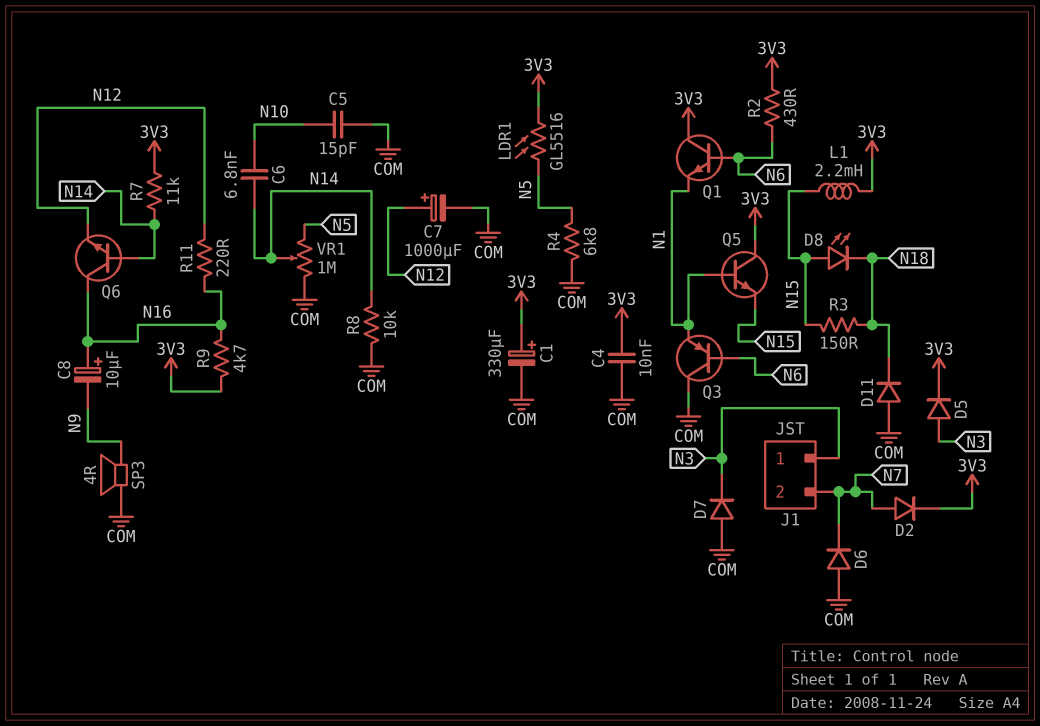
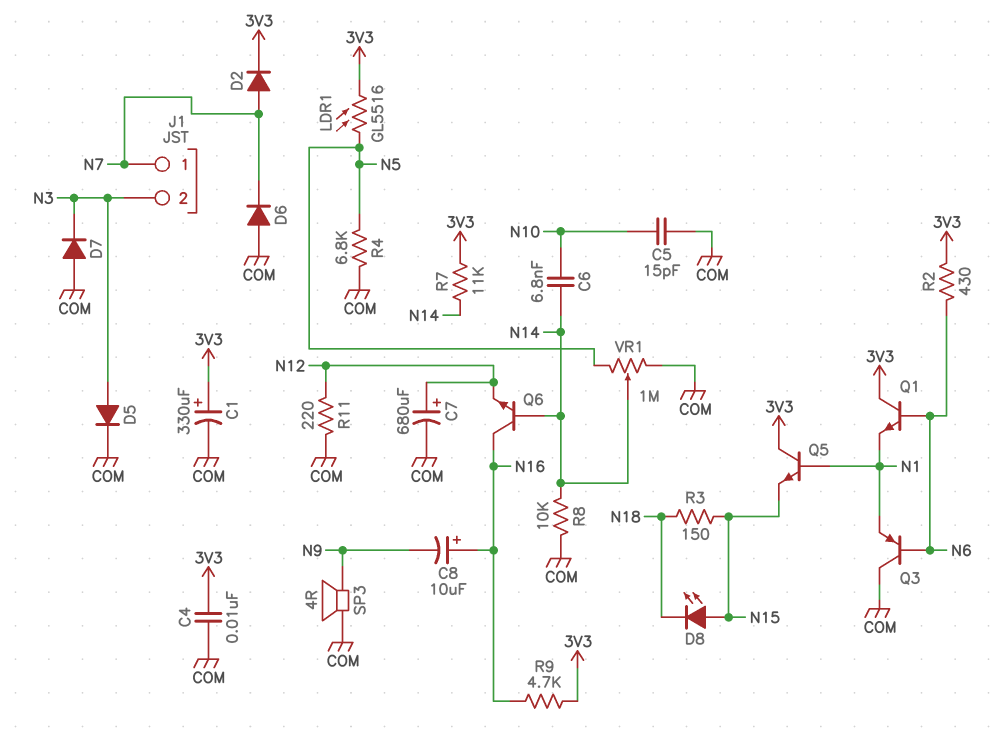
C7: 1000uF (plus N12, minus COM) -> 680uF (plus N12, minus COM)
D5: diode (A N3, K 3V3) -> diode (A N3, K COM)
D11: diode (A COM, K N18) -> none
J1 pin 1: N3 -> N7
J1 pin 2: N7 -> N3
L1: 2.2mH (3V3, N15) -> none
R11: 220 (N12, N16) -> 220 (COM, N12)

